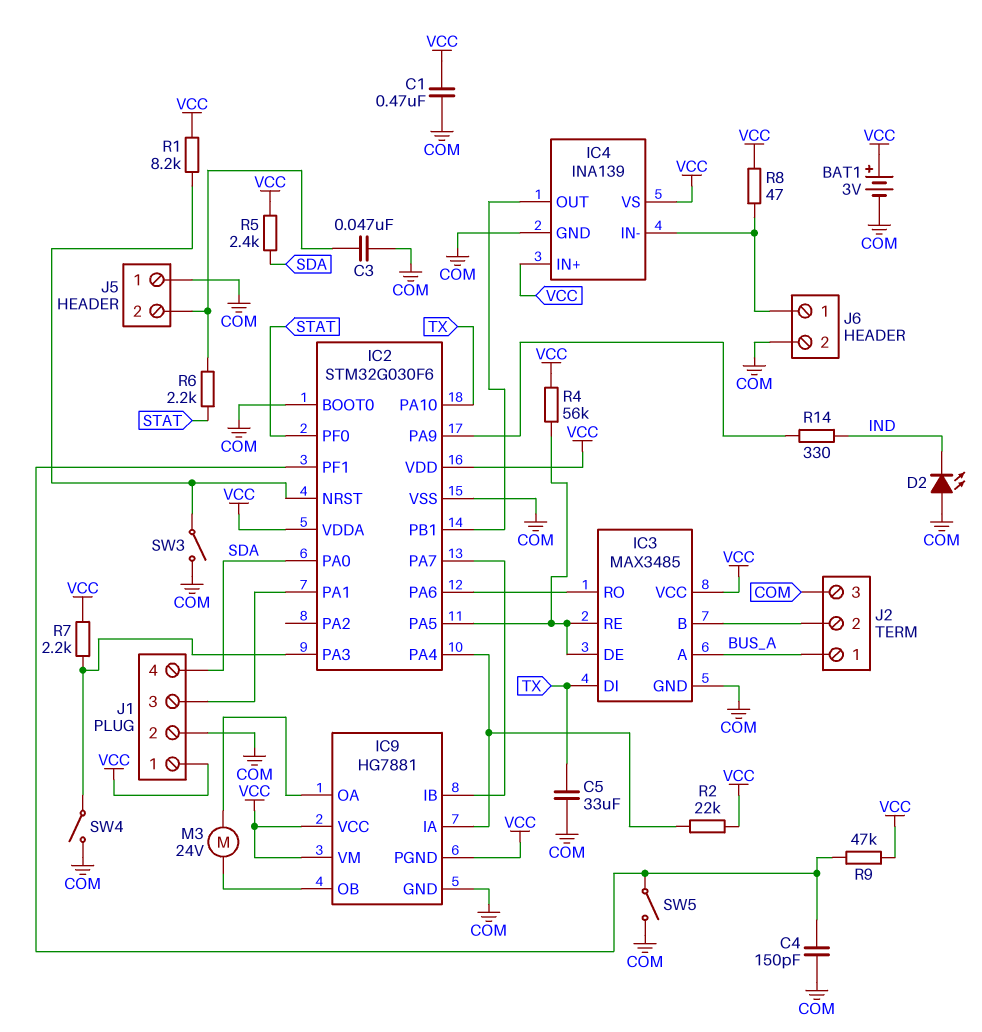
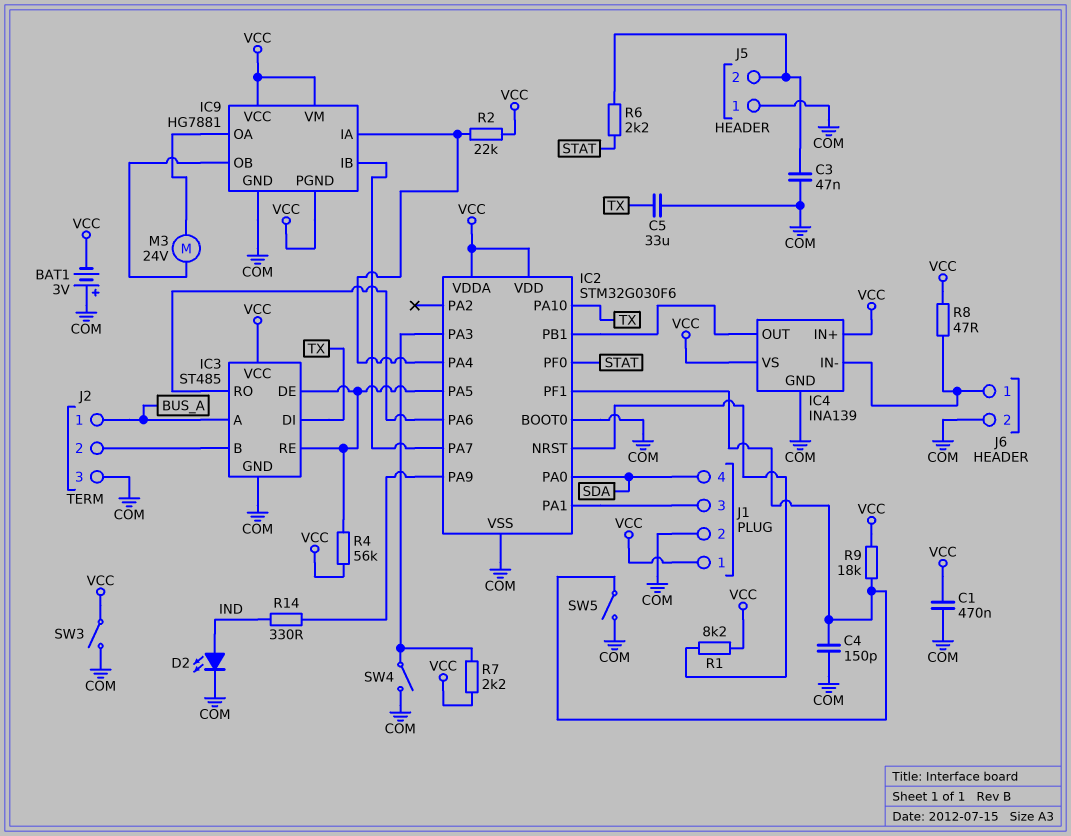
BAT1: 3V (plus VCC, minus COM) -> 3V (plus COM, minus VCC)
D2: LED (A COM, K IND) -> LED (A IND, K COM)
IC3: MAX3485 -> ST485
R5: 2.4k (SDA, VCC) -> none
R9: 47k (IC2/PF1, VCC) -> 18k (IC2/PF1, VCC)
SW3: switch (COM, IC2/NRST) -> switch (COM, VCC)

